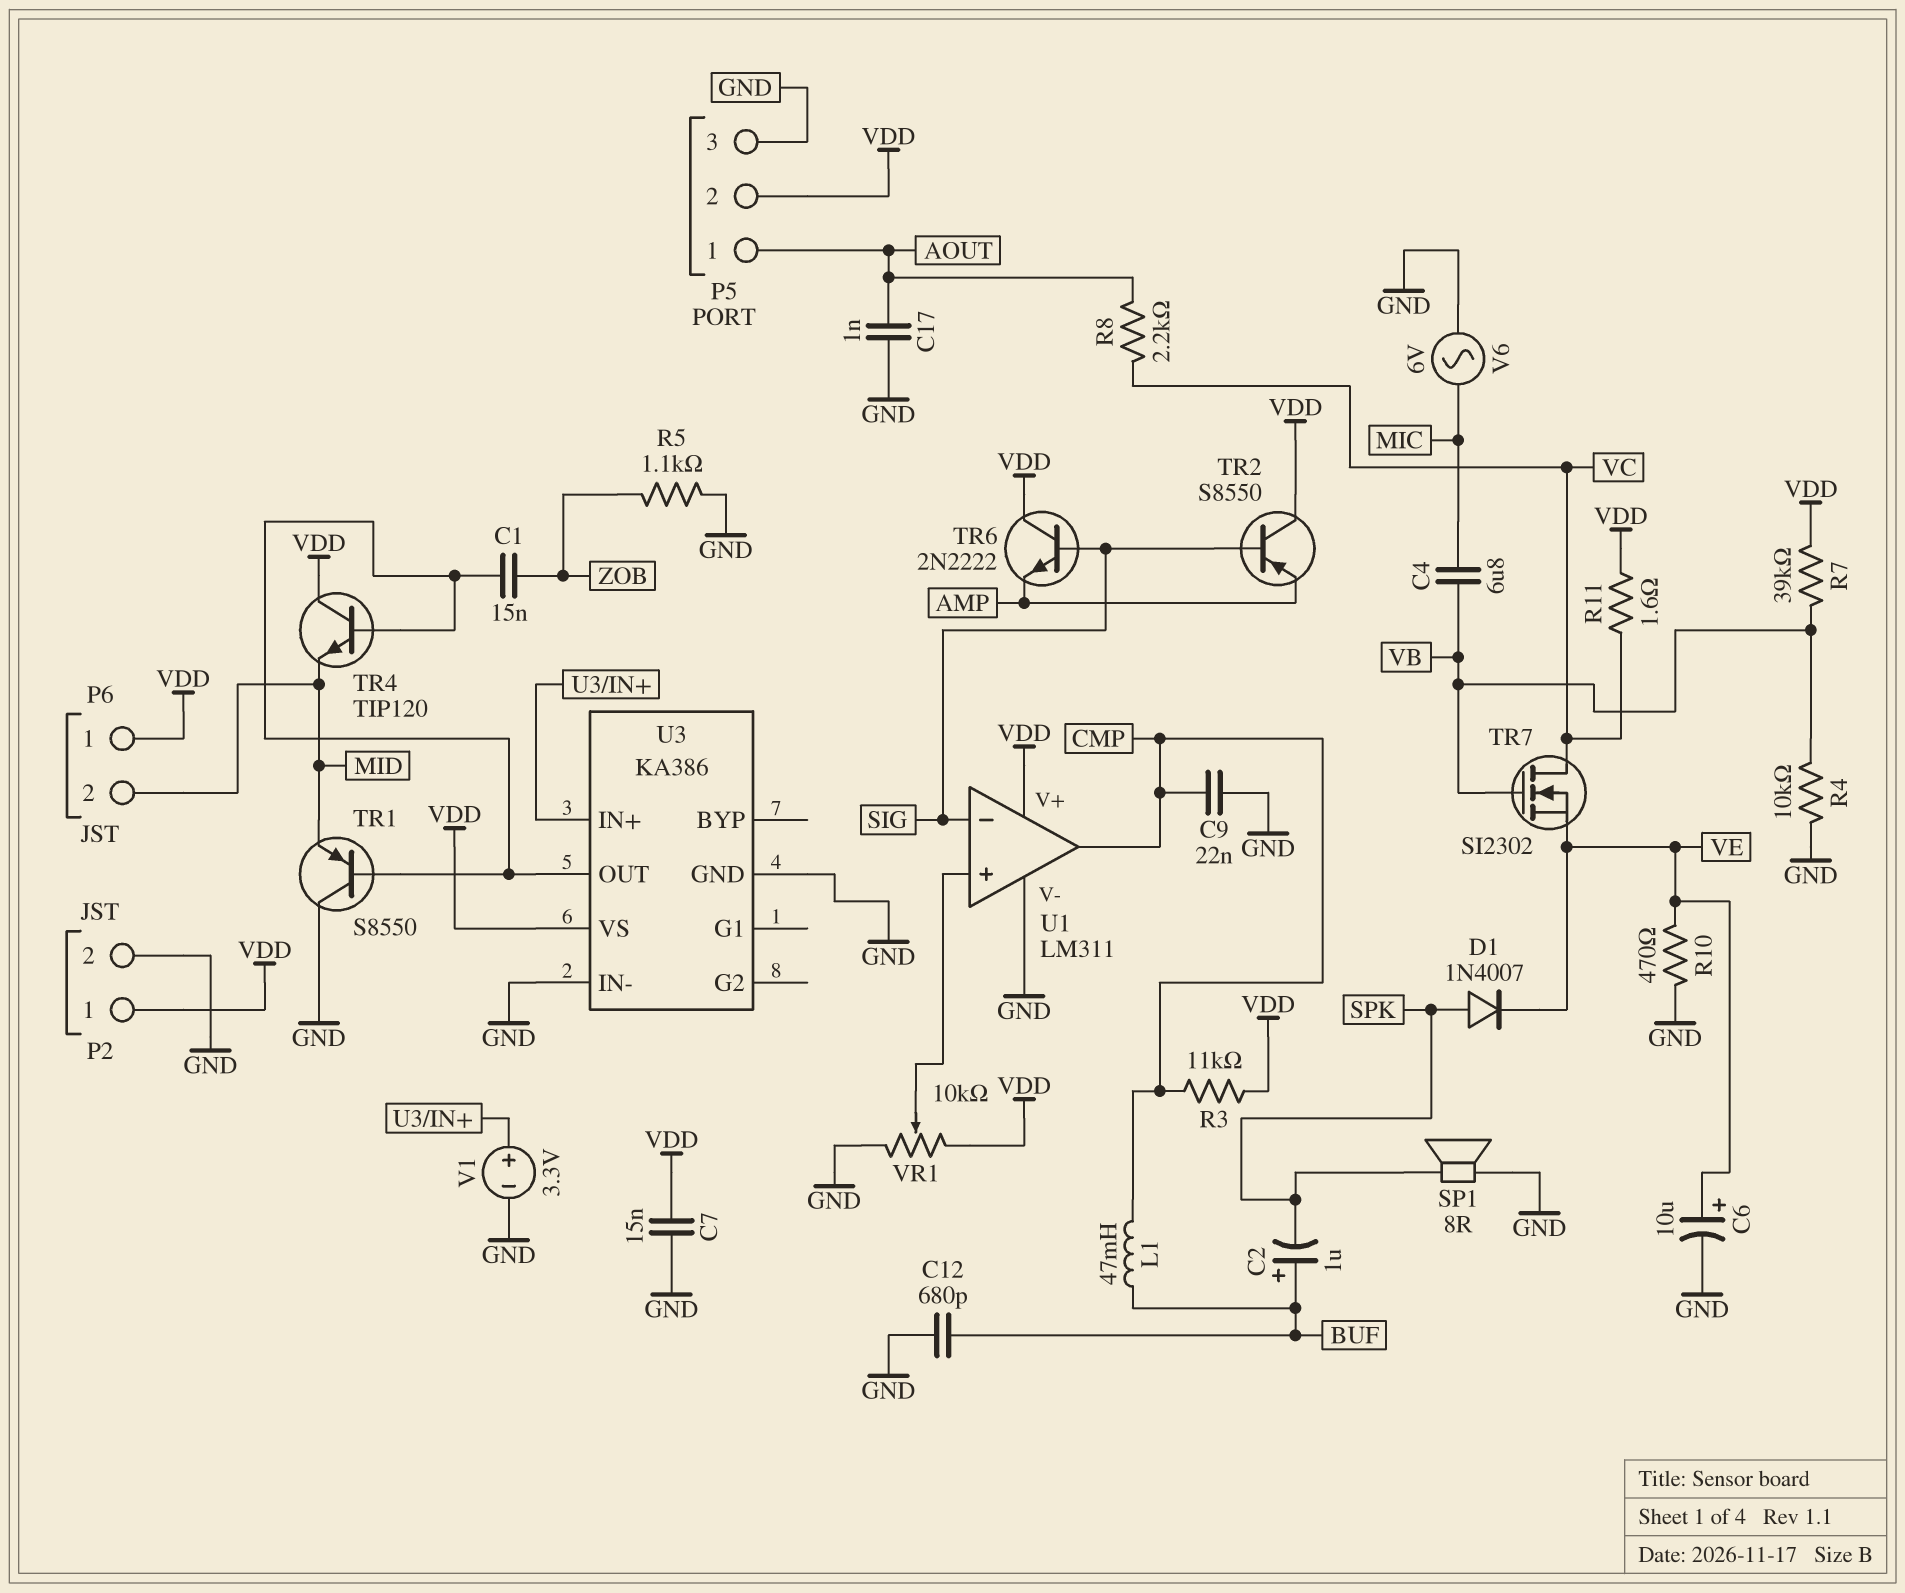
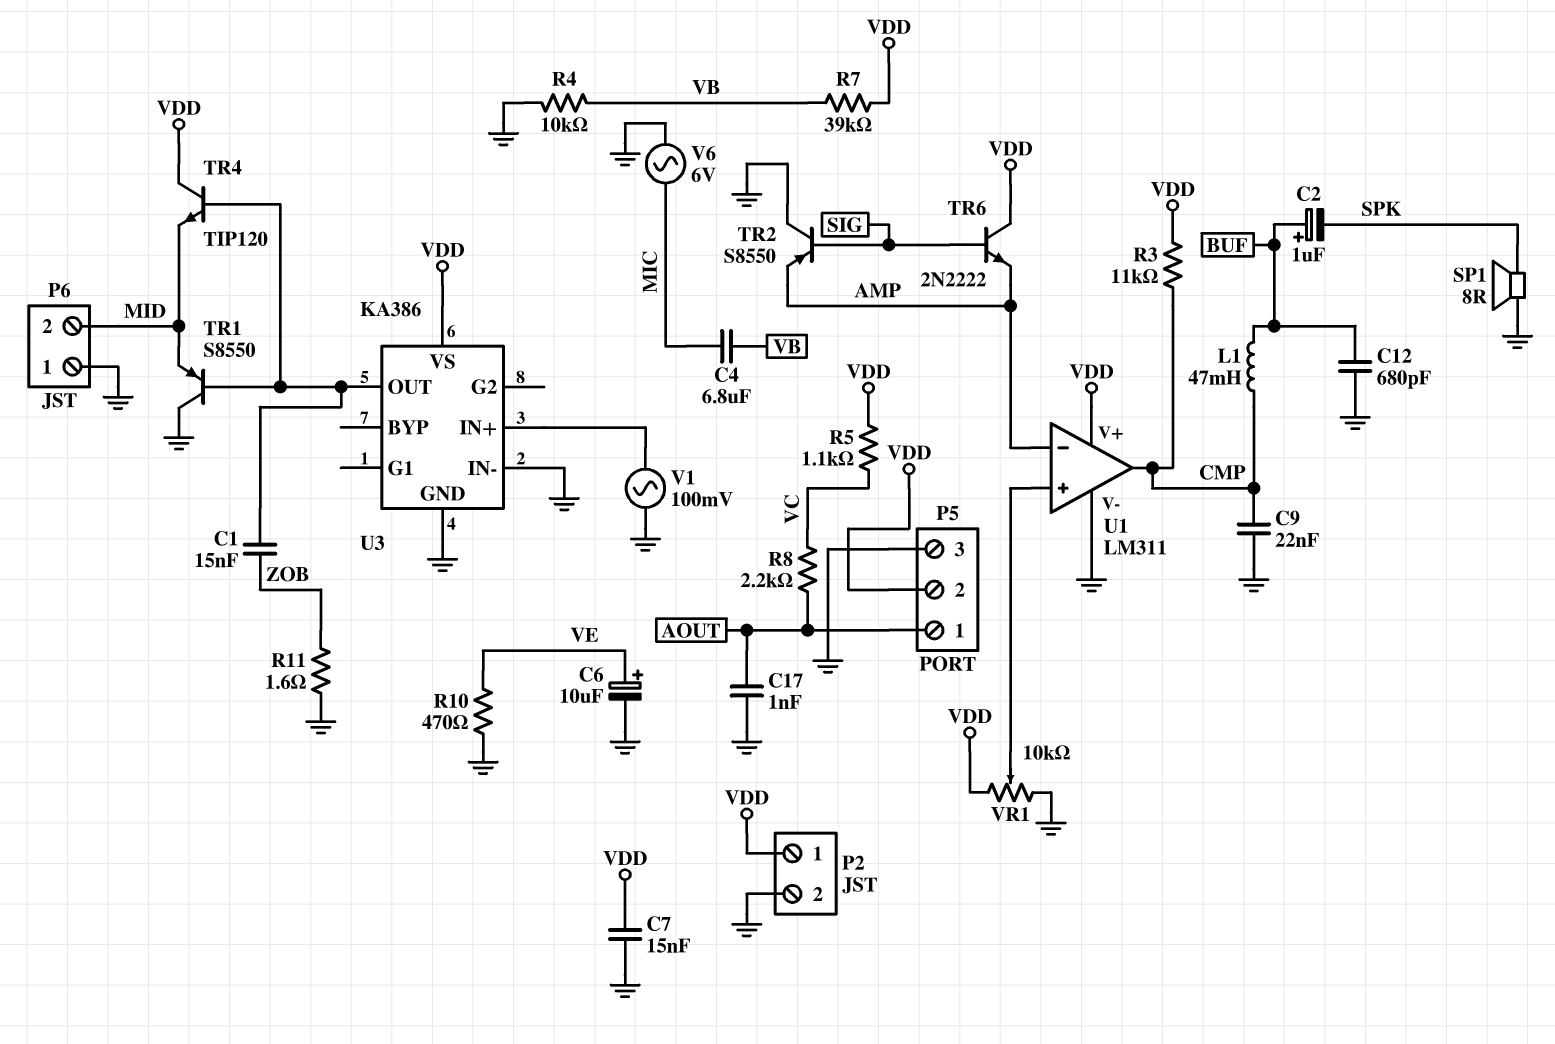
D1: diode 1N4007 (A SPK, K VE) -> none
P6 pin 1: VDD -> GND
R5: 1.1k (GND, ZOB) -> 1.1k (VC, VDD)
R11: 1.6 (VC, VDD) -> 1.6 (GND, ZOB)
TR2: PNP S8550 (B SIG, C VDD, E AMP) -> PNP S8550 (B SIG, C GND, E AMP)
TR7: NMOS SI2302 (G VB, D VC, S VE) -> none
U1 pin in-: SIG -> AMP
V1: 3.3V (plus U3/IN+, minus GND) -> AC 100mV (GND, U3/IN+)

